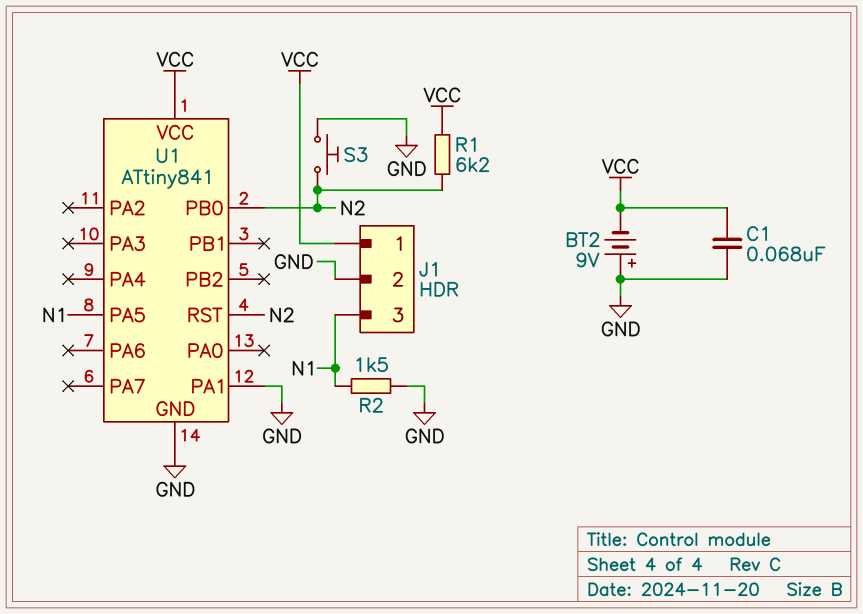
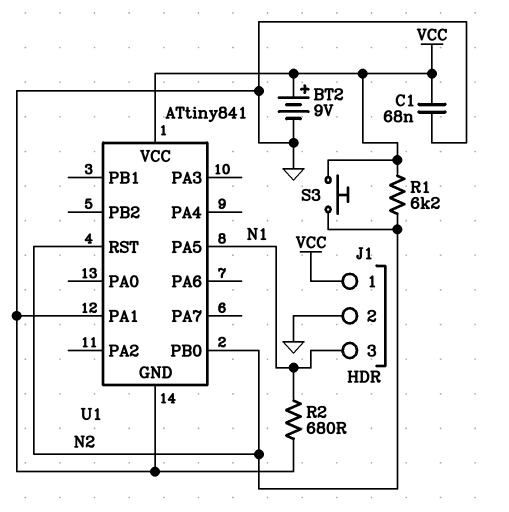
BT2: 9V (plus GND, minus VCC) -> 9V (plus VCC, minus GND)
R2: 1.5k (GND, N1) -> 680 (GND, N1)
S3: button (GND, N2) -> button (N2, VCC)

